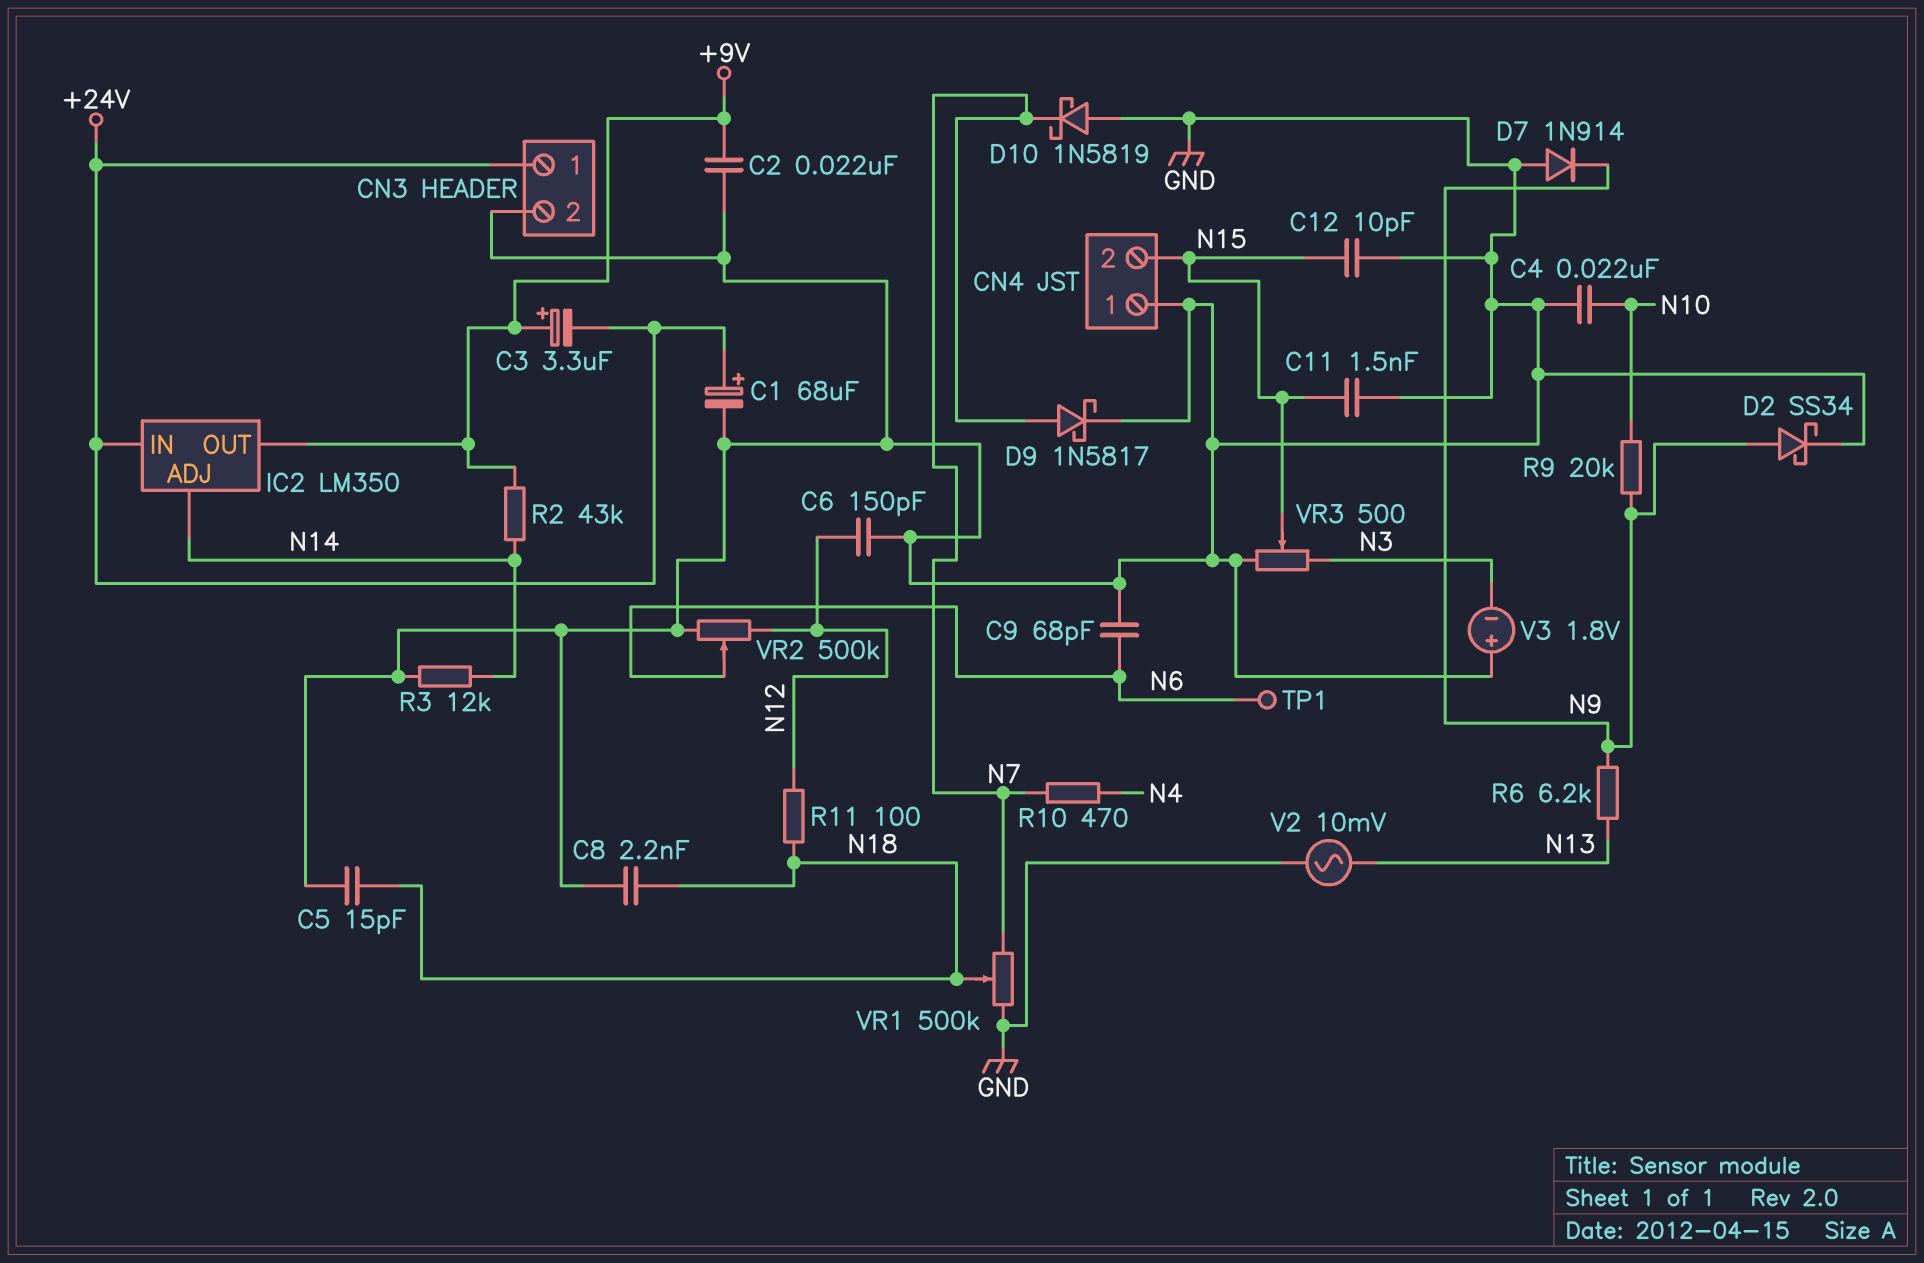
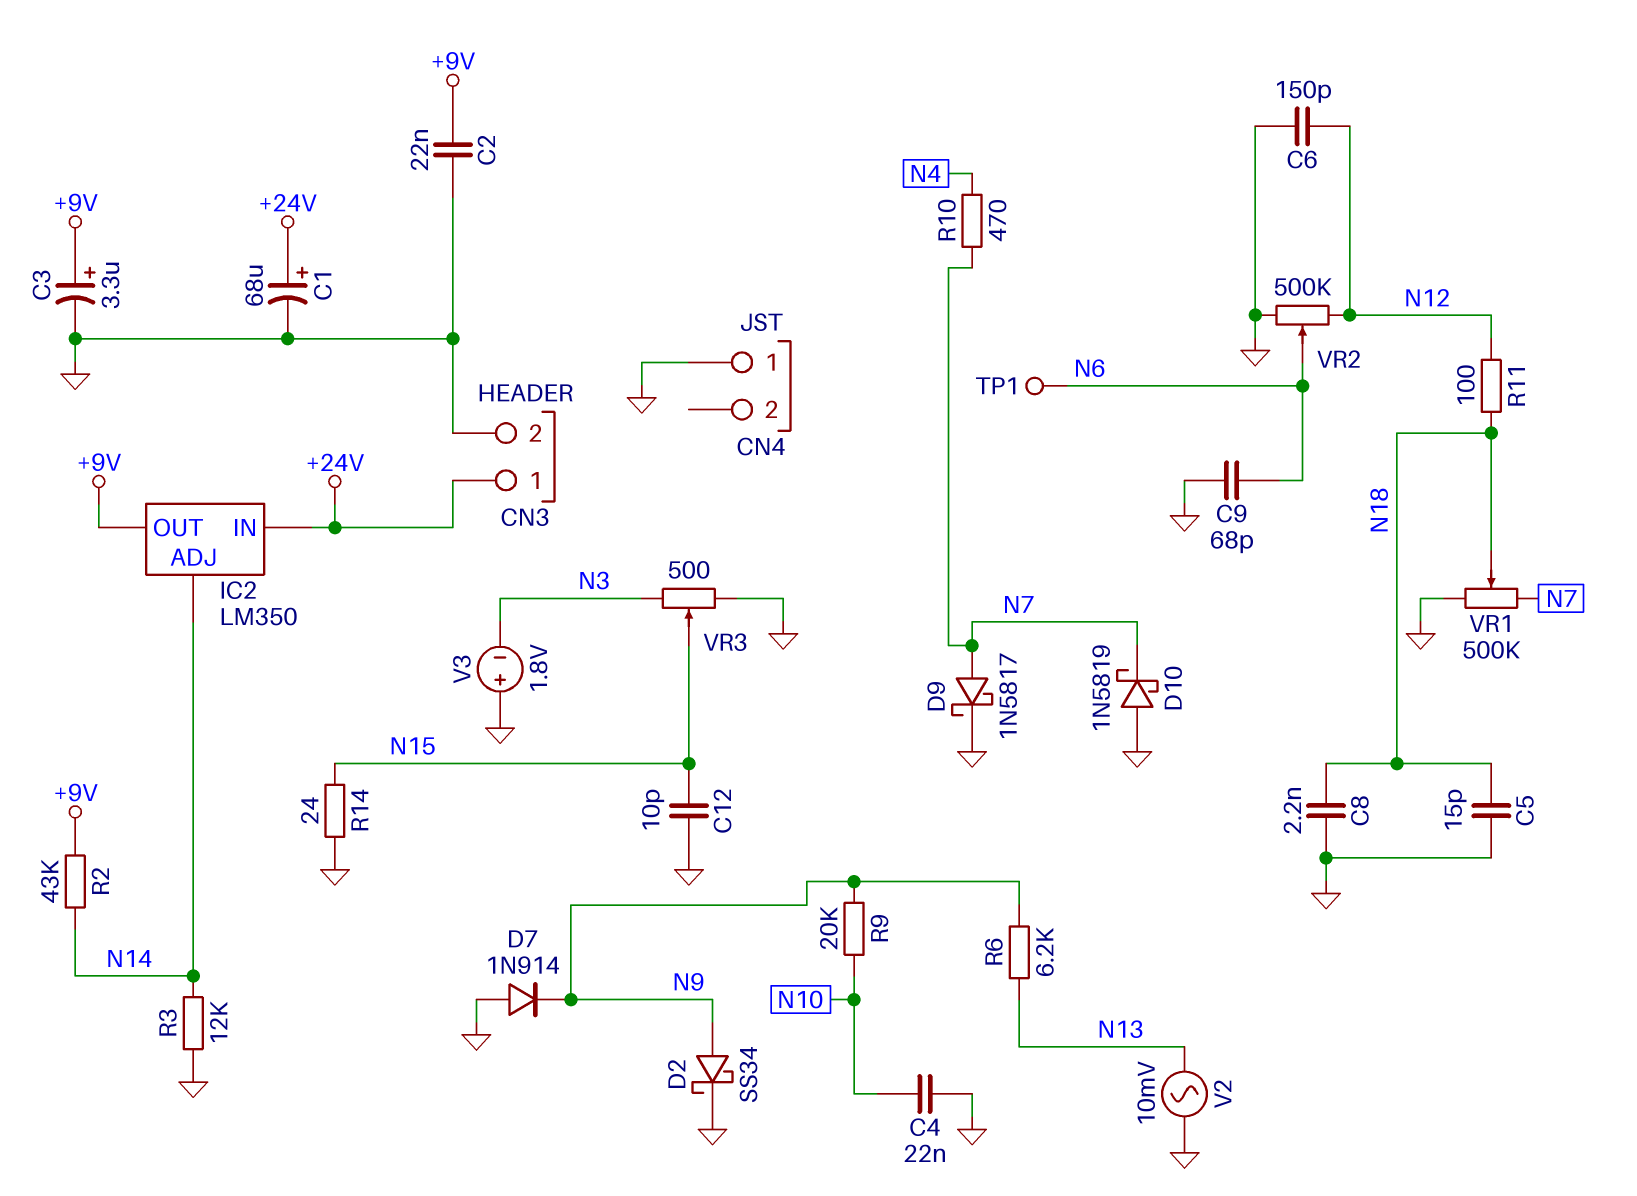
C3: 3.3uF (plus +9V, minus +24V) -> 3.3uF (plus +9V, minus GND)
C11: 1.5nF (GND, N15) -> none
CN4 pin 2: N15 -> none
R14: none -> 24 (GND, N15)

